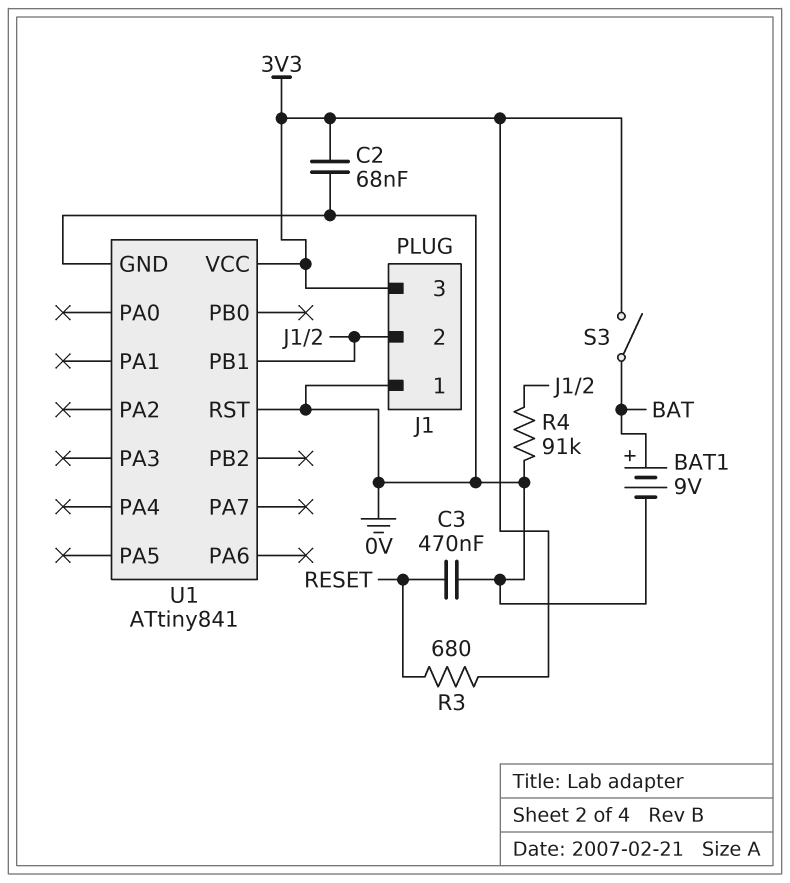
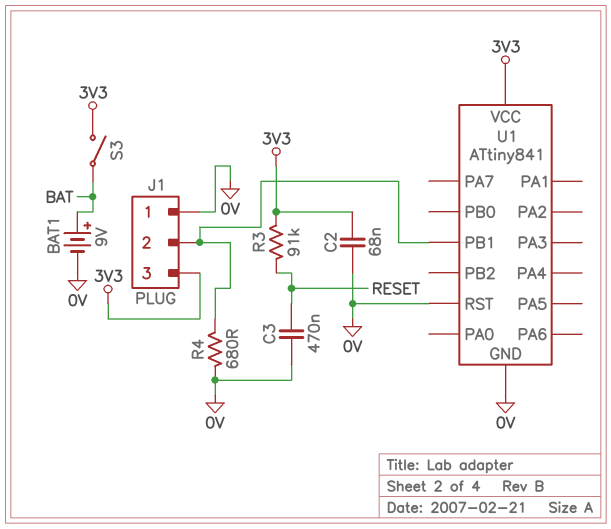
R3: 680 (3V3, RESET) -> 91k (3V3, RESET)
R4: 91k (0V, J1/2) -> 680 (0V, J1/2)

